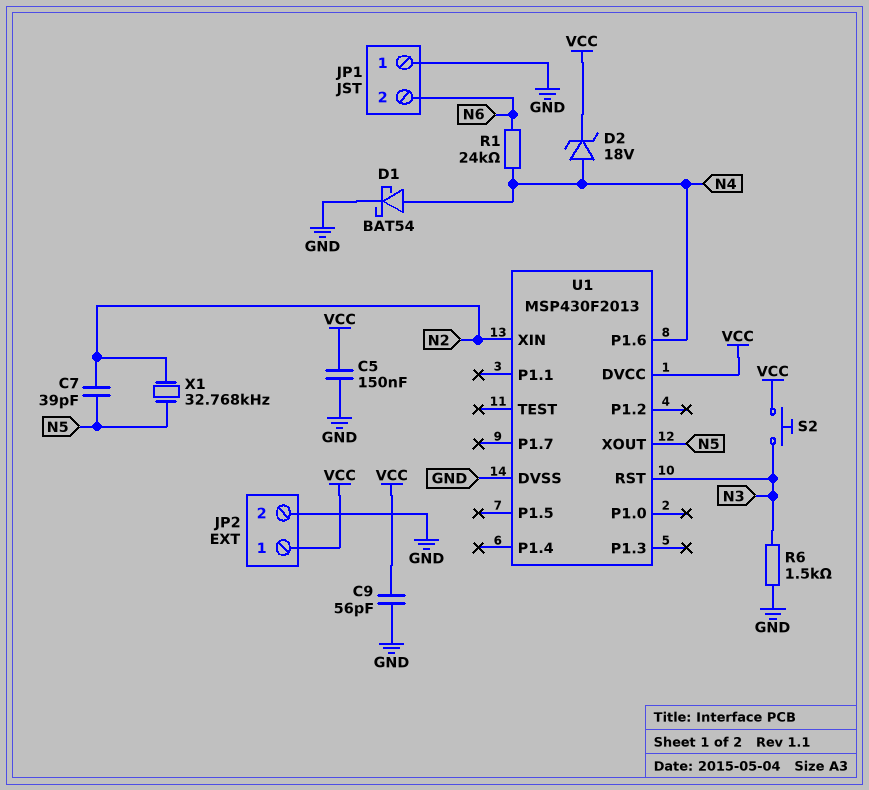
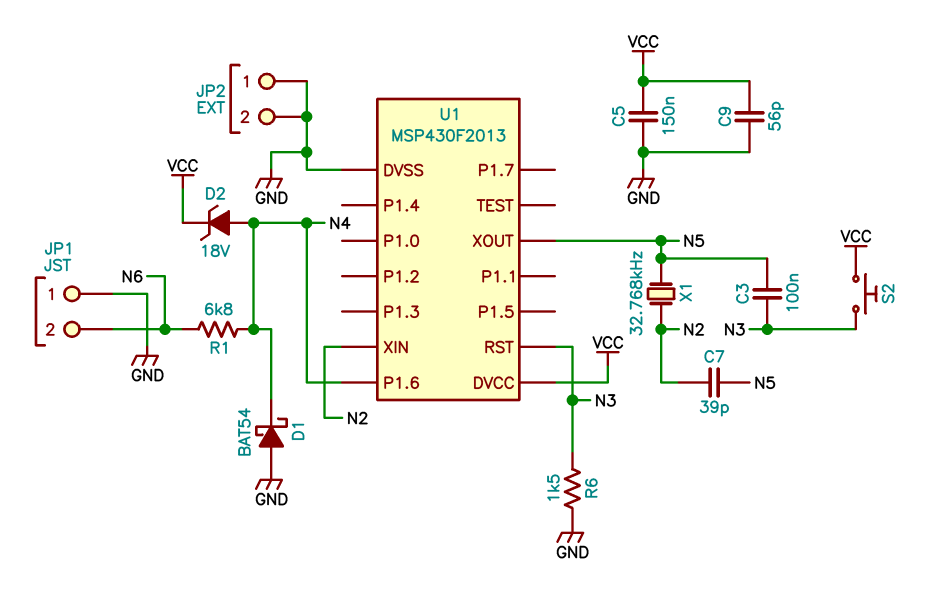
C3: none -> 100nF (N3, N5)
D1: schottky BAT54 (A N4, K GND) -> schottky BAT54 (A GND, K N4)
JP2 pin 1: VCC -> GND
R1: 24k (N4, N6) -> 6.8k (N4, N6)

